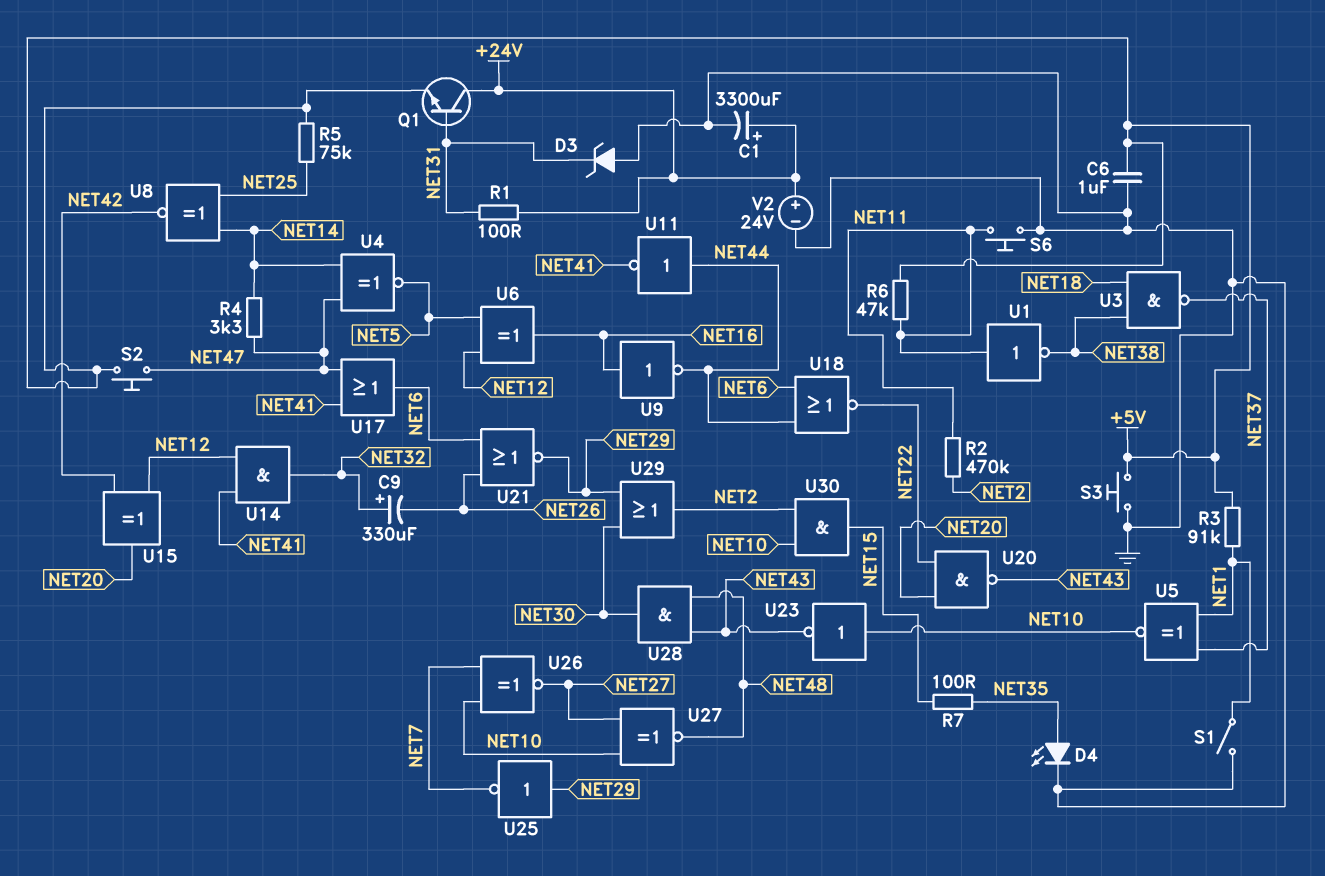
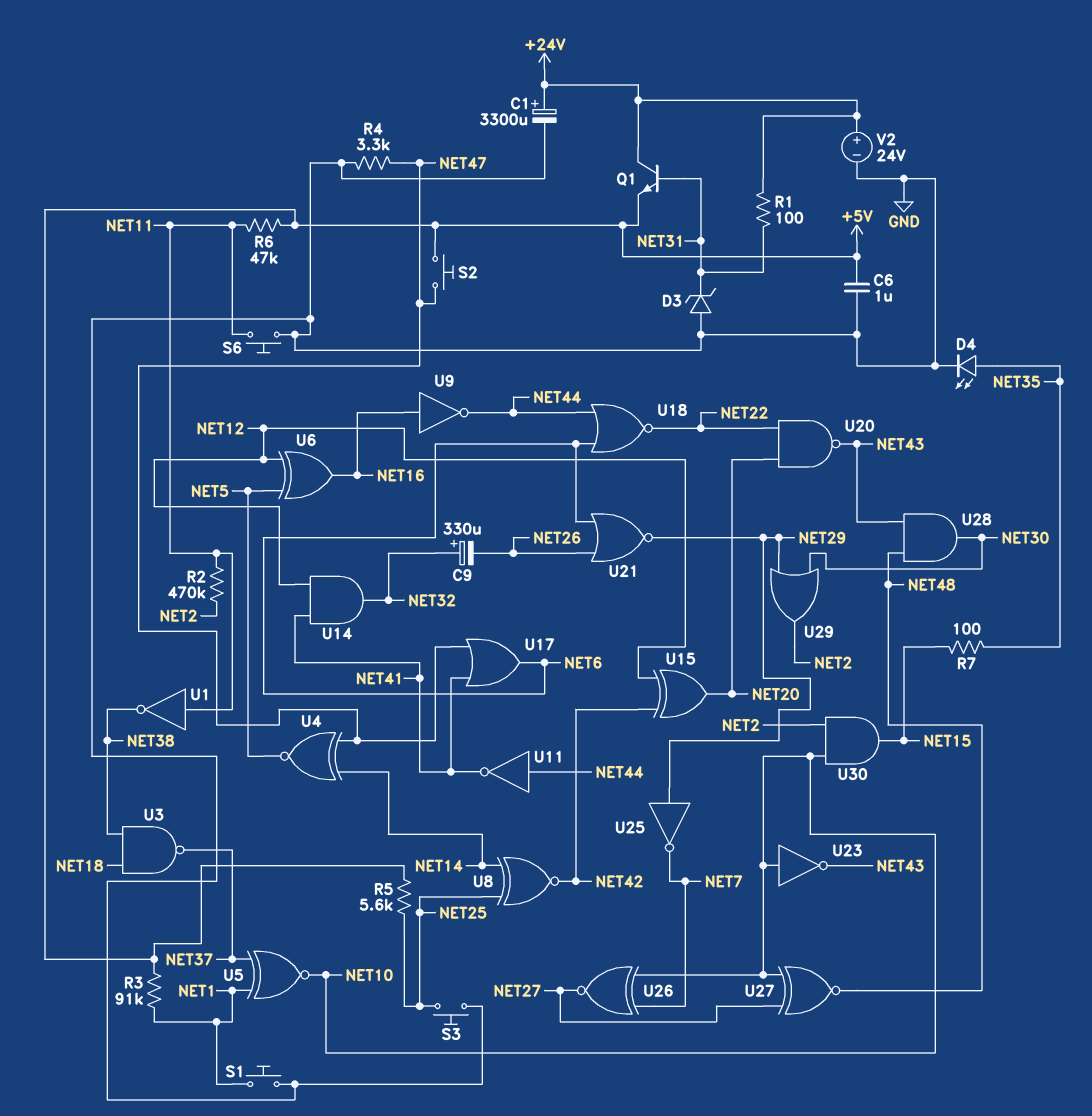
R4: 3.3k (NET14, NET47) -> 3.3k (GND, NET47)
R5: 75k (+5V, NET25) -> 5.6k (+5V, NET25)
S1: switch (GND, NET1) -> button (GND, NET1)
S3: button (+5V, GND) -> button (GND, NET25)

